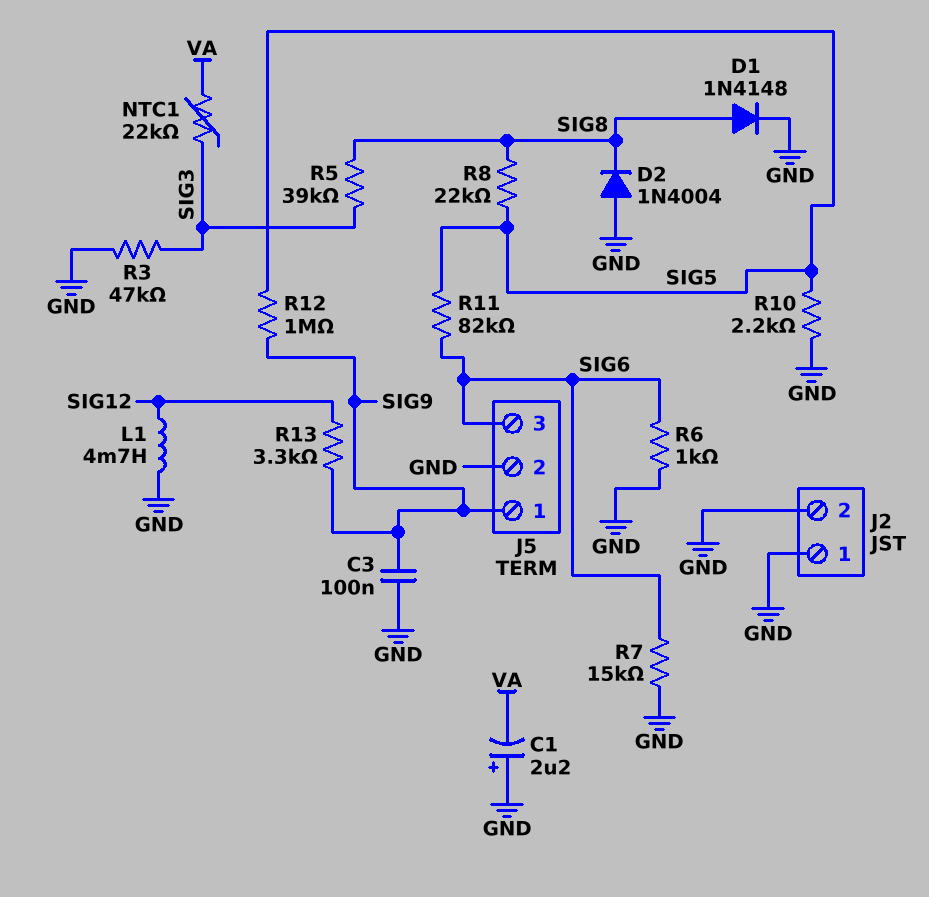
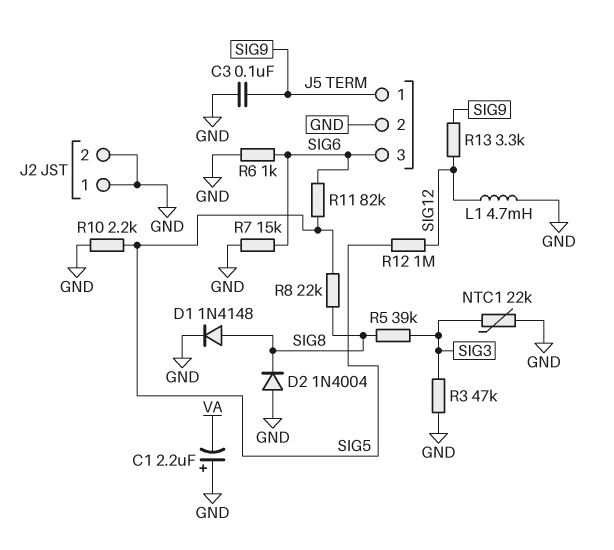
NTC1: 22k (SIG3, VA) -> 22k (GND, SIG3)
R12: 1M (SIG5, SIG9) -> 1M (SIG5, SIG12)

